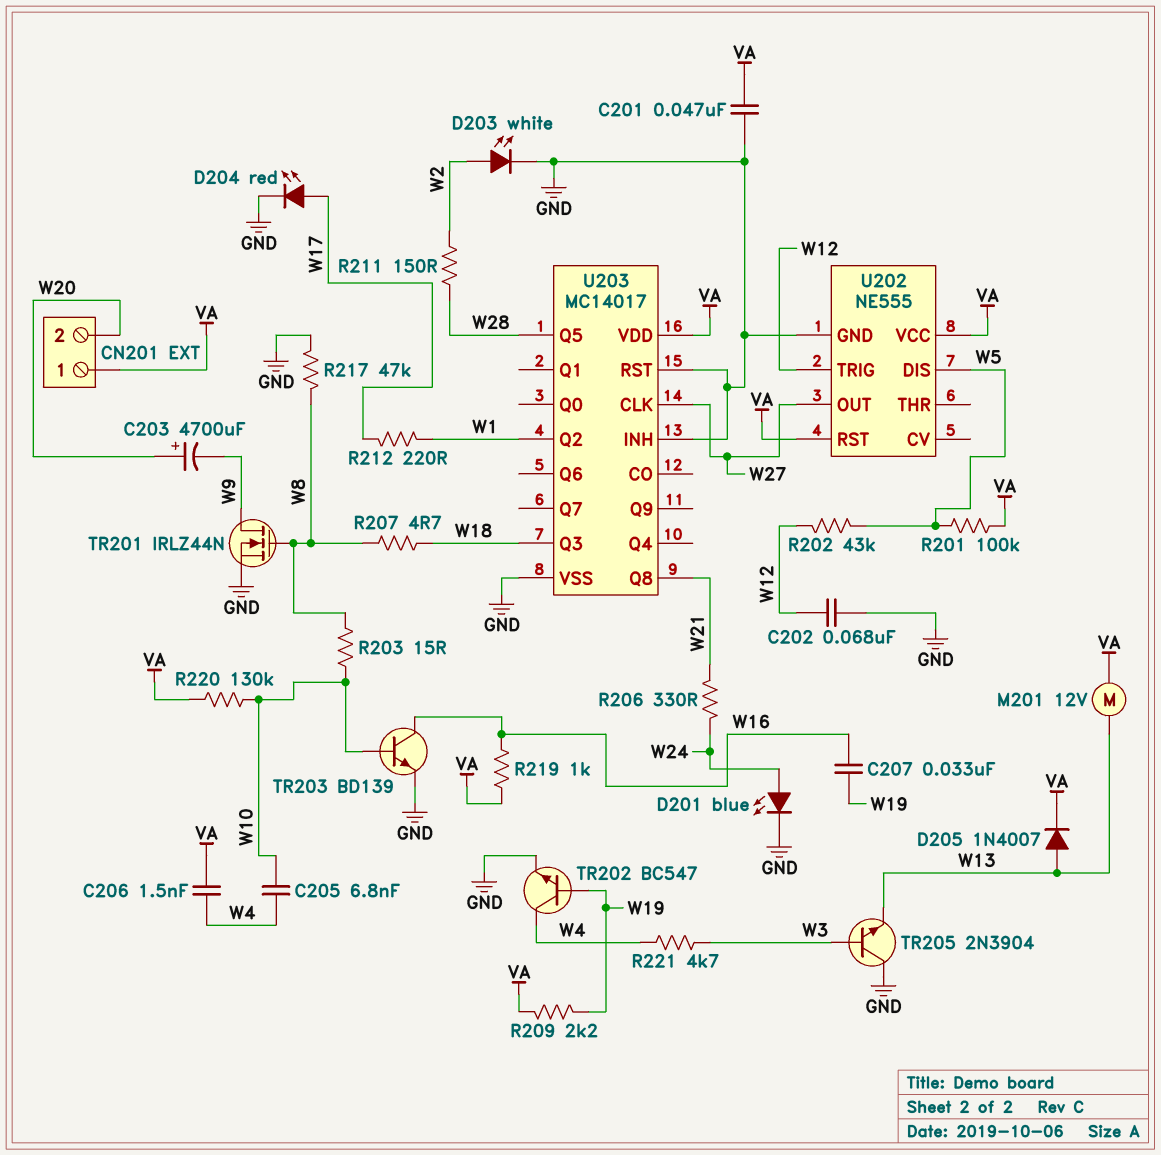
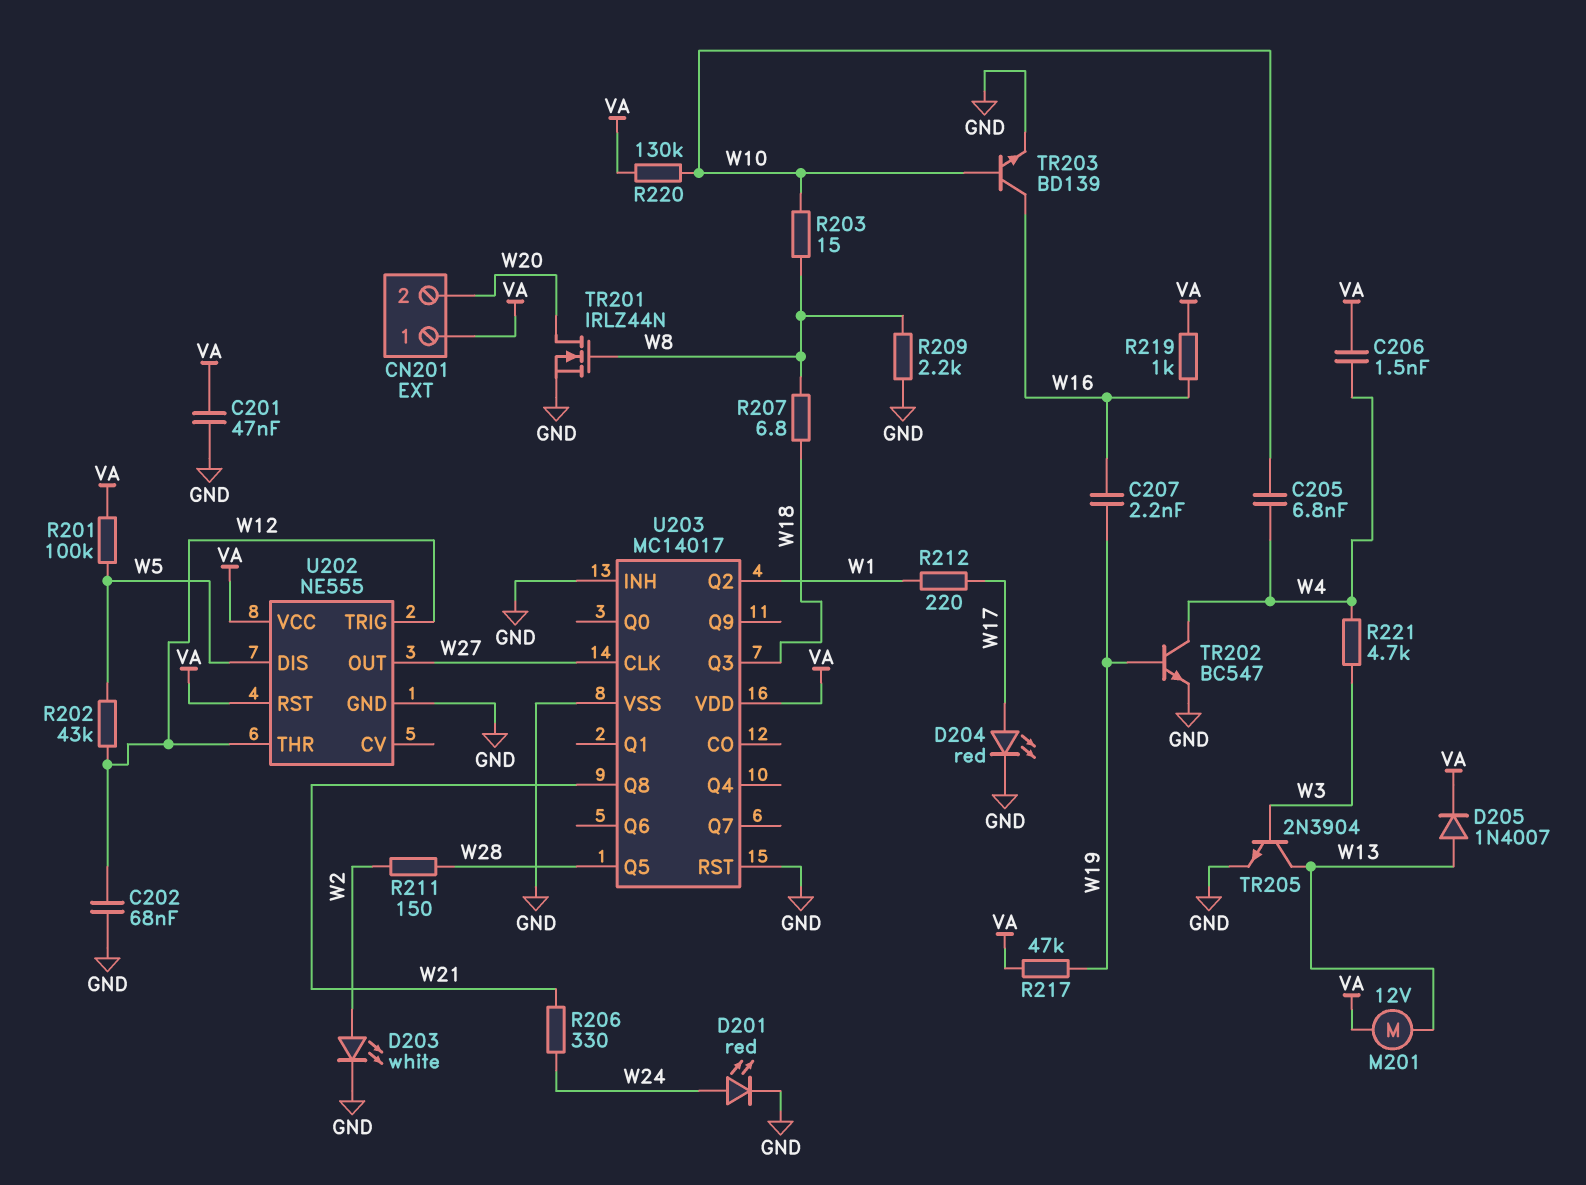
C203: 4700uF (plus W20, minus W9) -> none
C207: 33nF (W16, W19) -> 2.2nF (W16, W19)
D201: LED blue (A W24, K GND) -> LED red (A W24, K GND)
R207: 4.7 (W8, W18) -> 6.8 (W8, W18)
R209: 2.2k (VA, W19) -> 2.2k (GND, W8)
R217: 47k (GND, W8) -> 47k (VA, W19)
TR201: NMOS IRLZ44N (G W8, D W9, S GND) -> NMOS IRLZ44N (G W8, D W20, S GND)
TR205: NPN 2N3904 (B W3, C GND, E W13) -> NPN 2N3904 (B W3, C W13, E GND)
U202 pin THR: none -> W12

